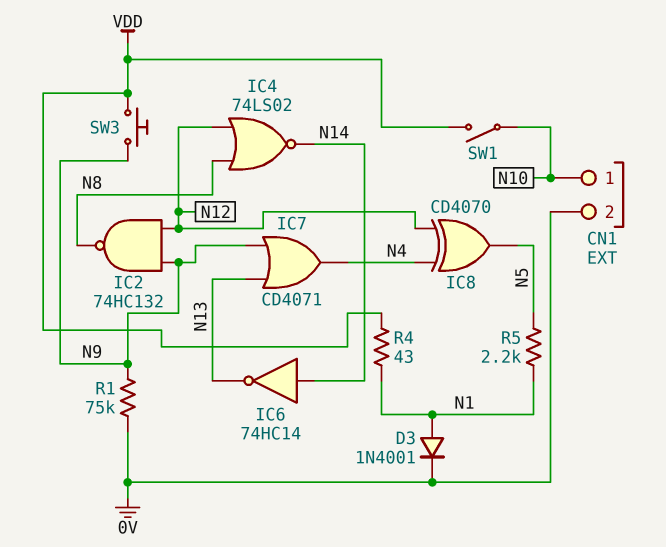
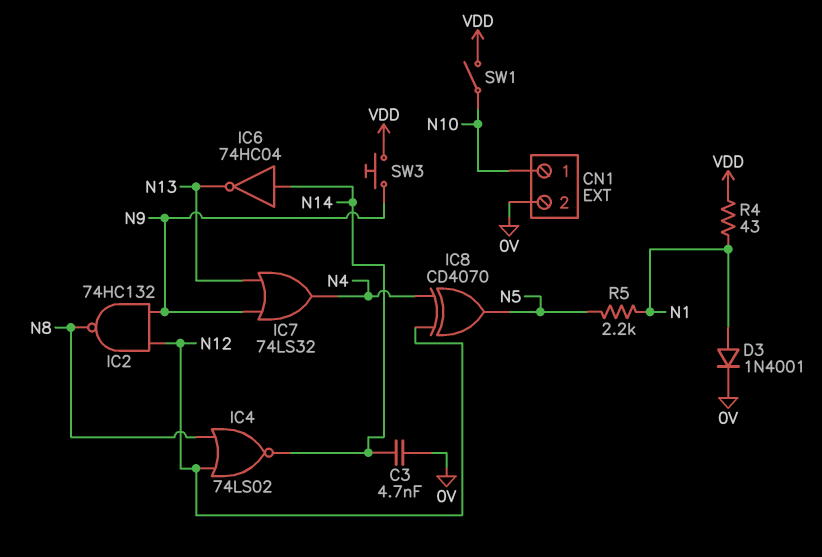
C3: none -> 4.7nF (0V, N14)
IC6: NOT 74HC14 (in N14, out N13) -> NOT 74HC04 (in N14, out N13)
IC7: OR CD4071 (in N9, in N13, out N4) -> OR 74LS32 (in N9, in N13, out N4)
R1: 75k (0V, N9) -> none

